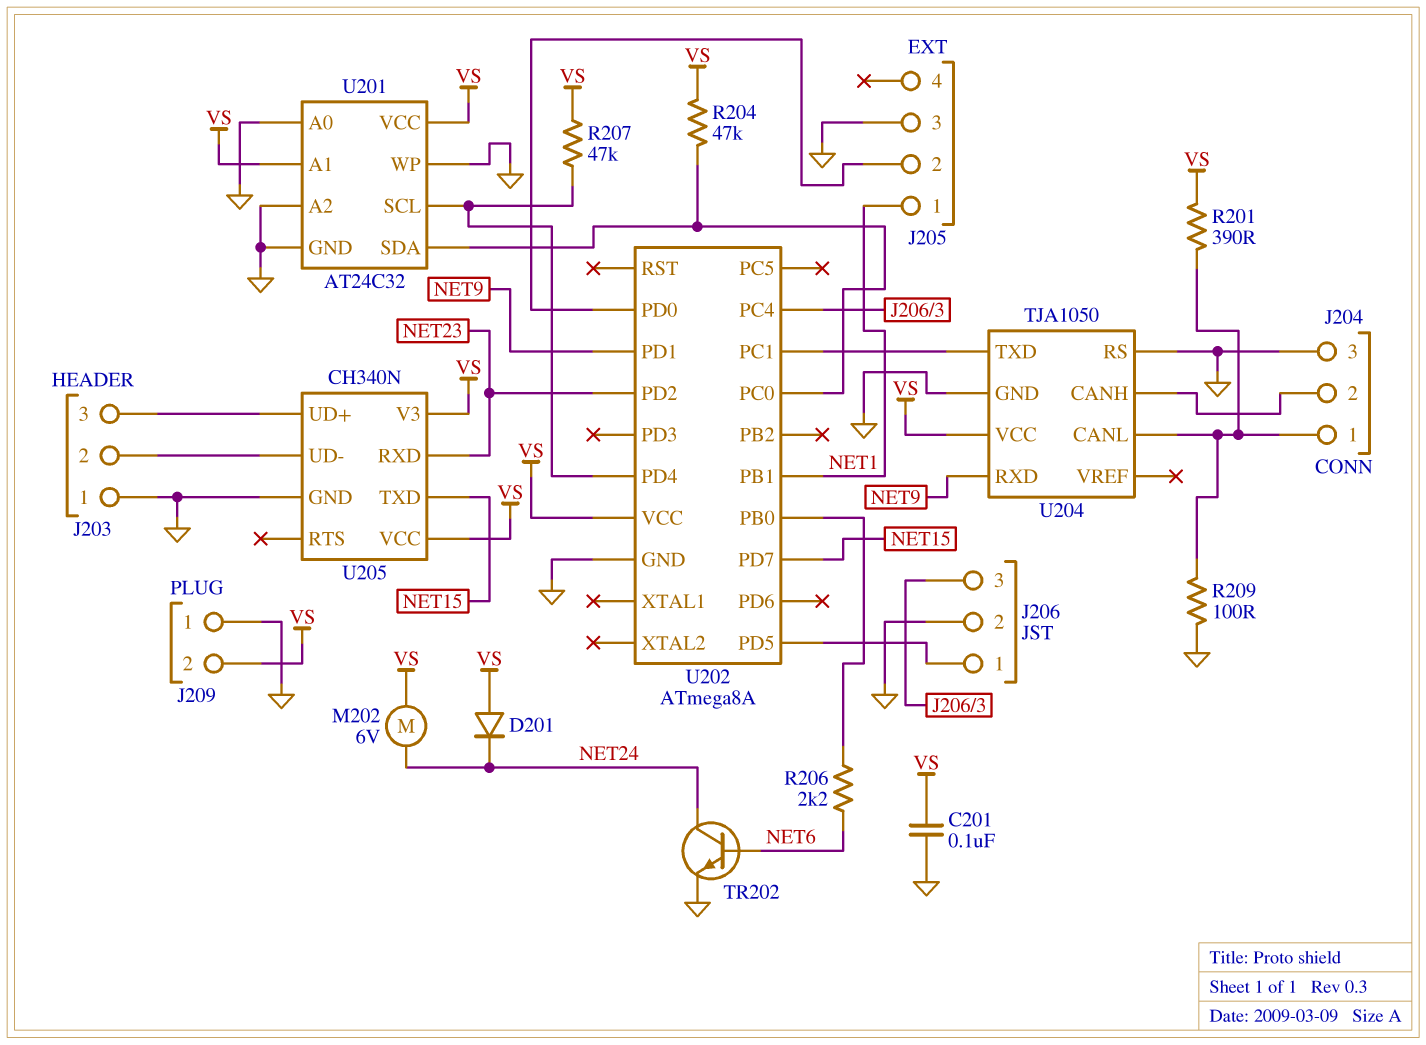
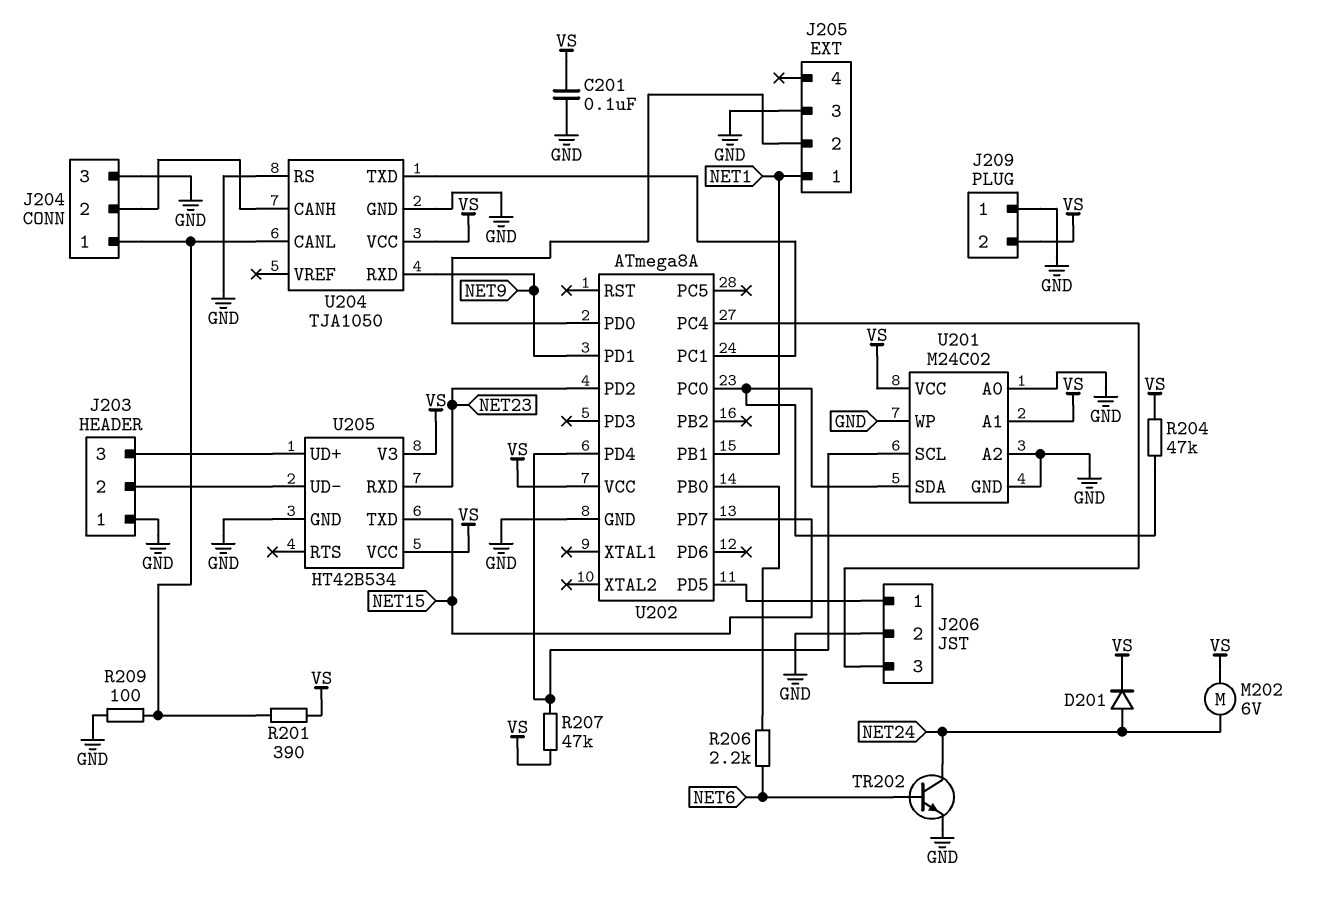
D201: diode (A VS, K NET24) -> diode (A NET24, K VS)
U201: AT24C32 -> M24C02
U205: CH340N -> HT42B534

